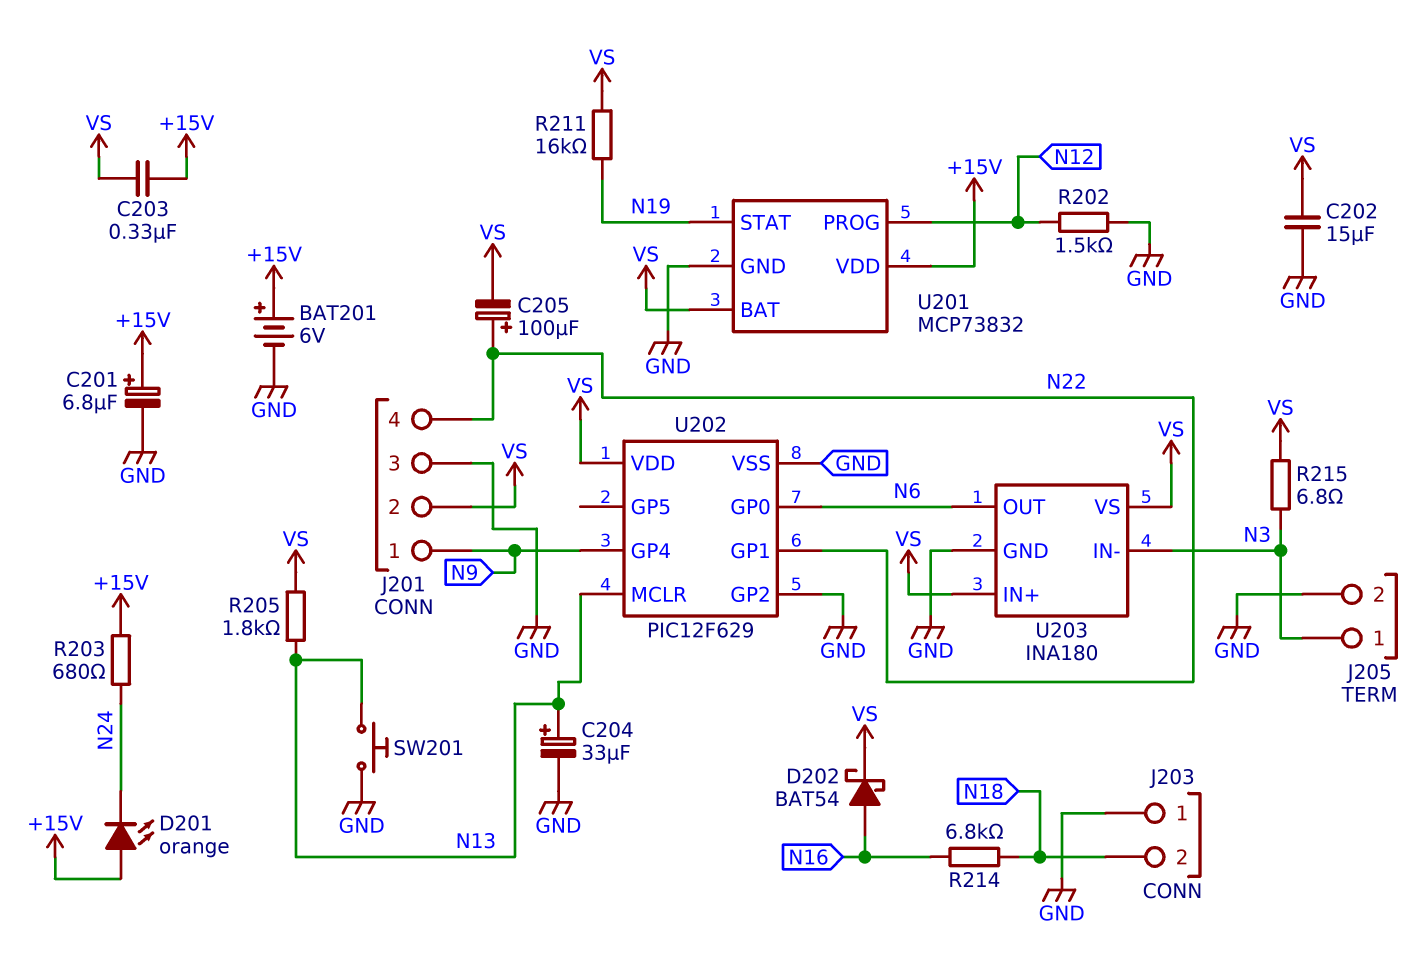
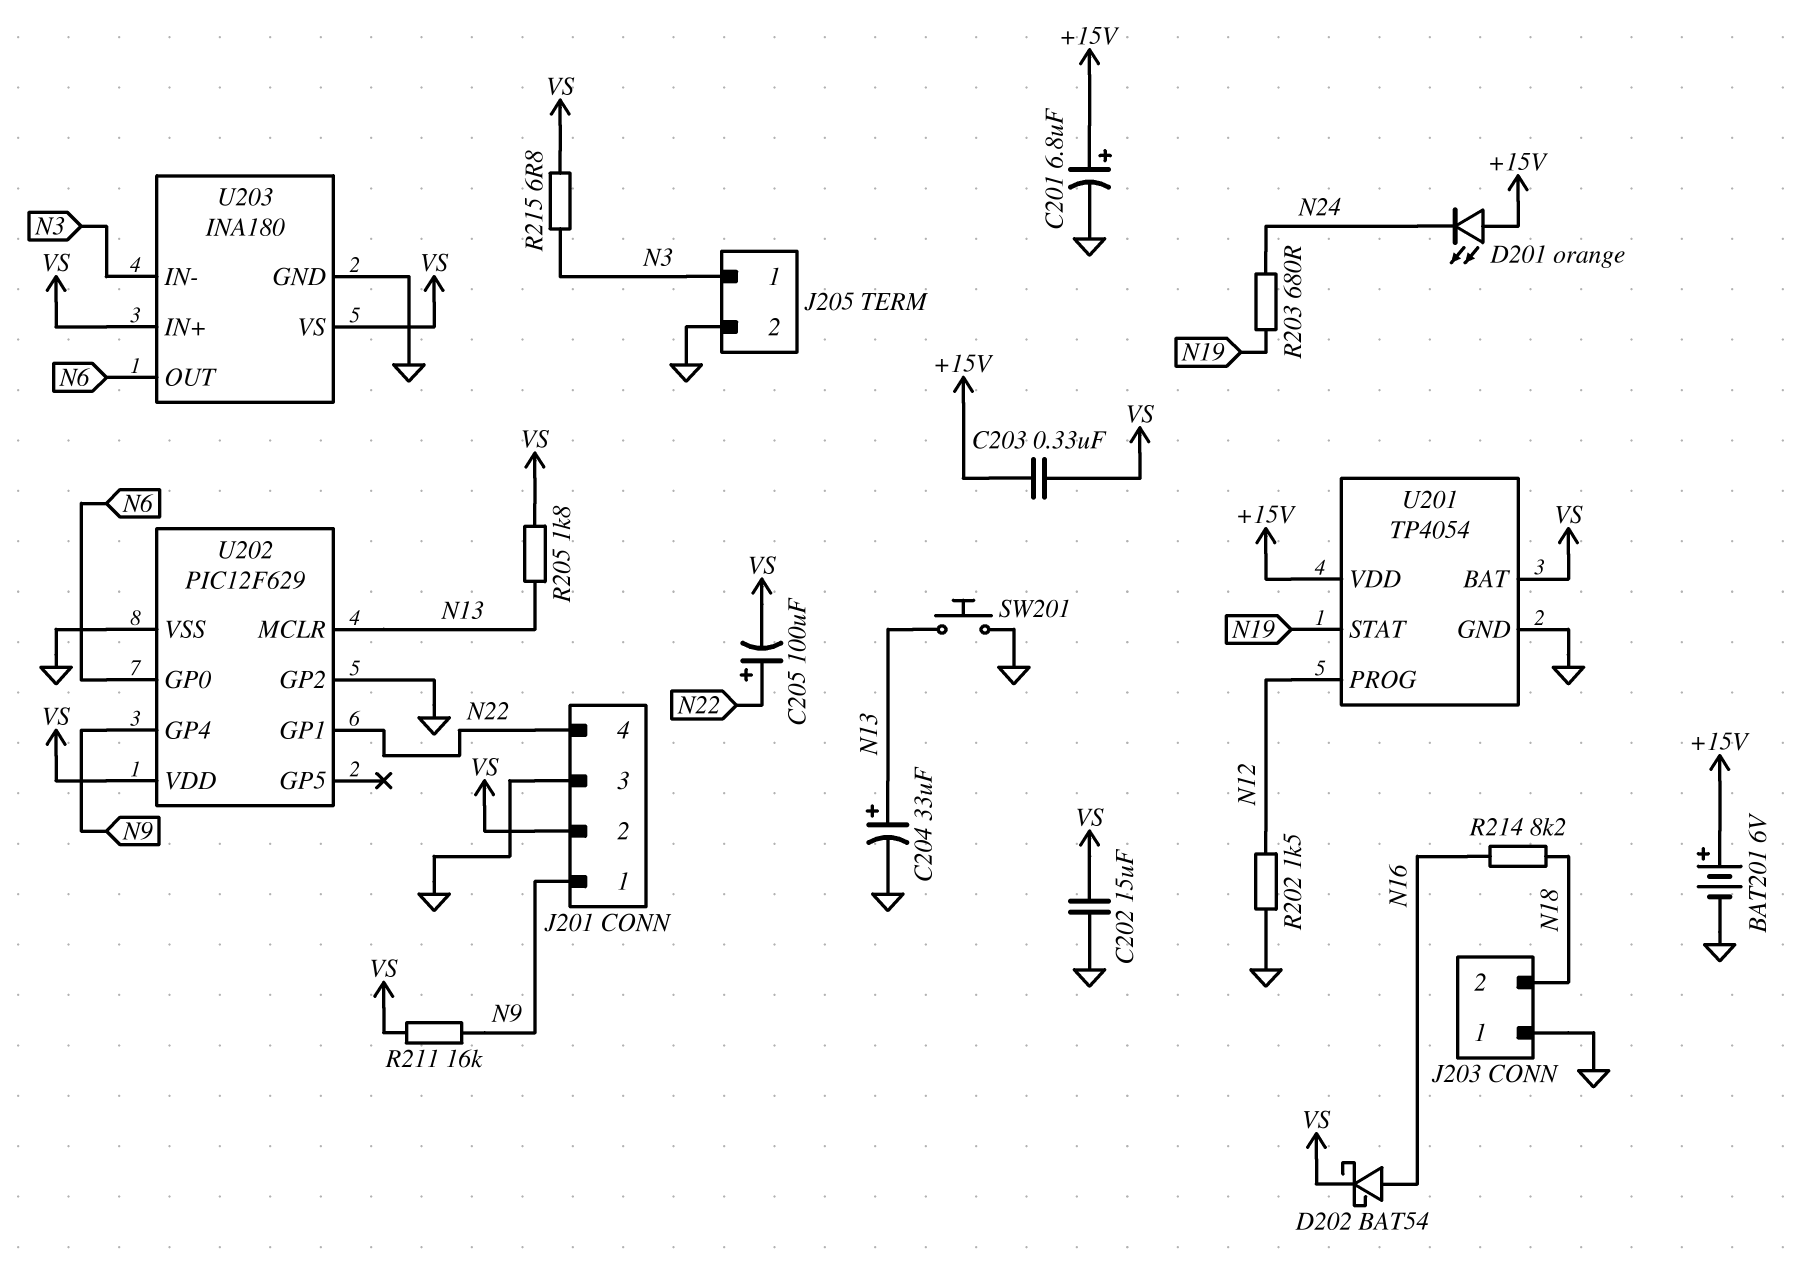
R203: 680 (+15V, N24) -> 680 (N19, N24)
R211: 16k (N19, VS) -> 16k (N9, VS)
R214: 6.8k (N16, N18) -> 8.2k (N16, N18)
U201: MCP73832 -> TP4054

